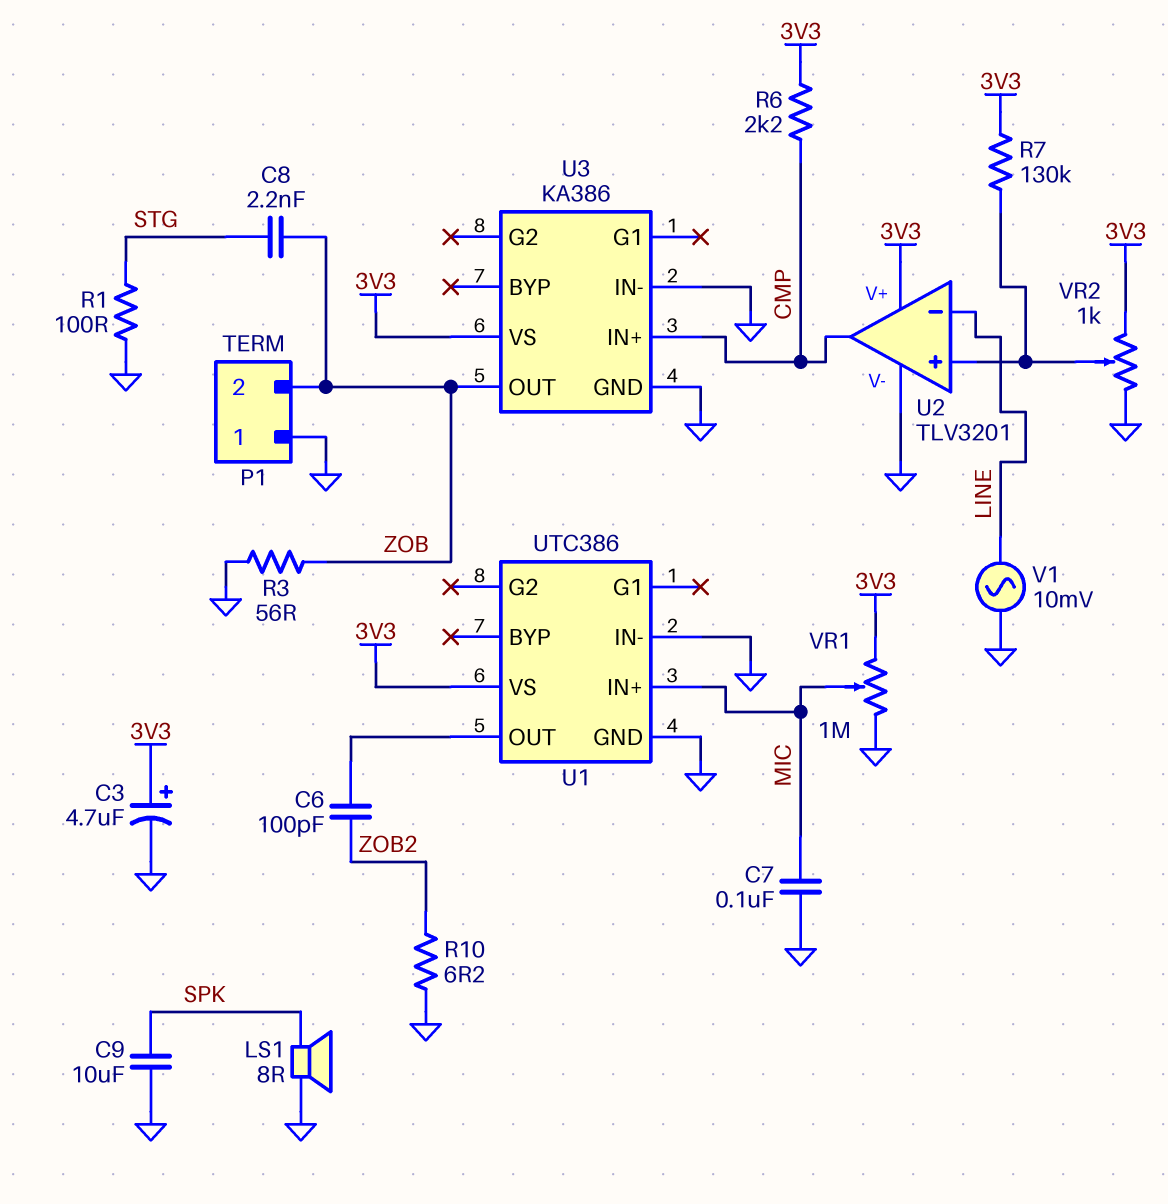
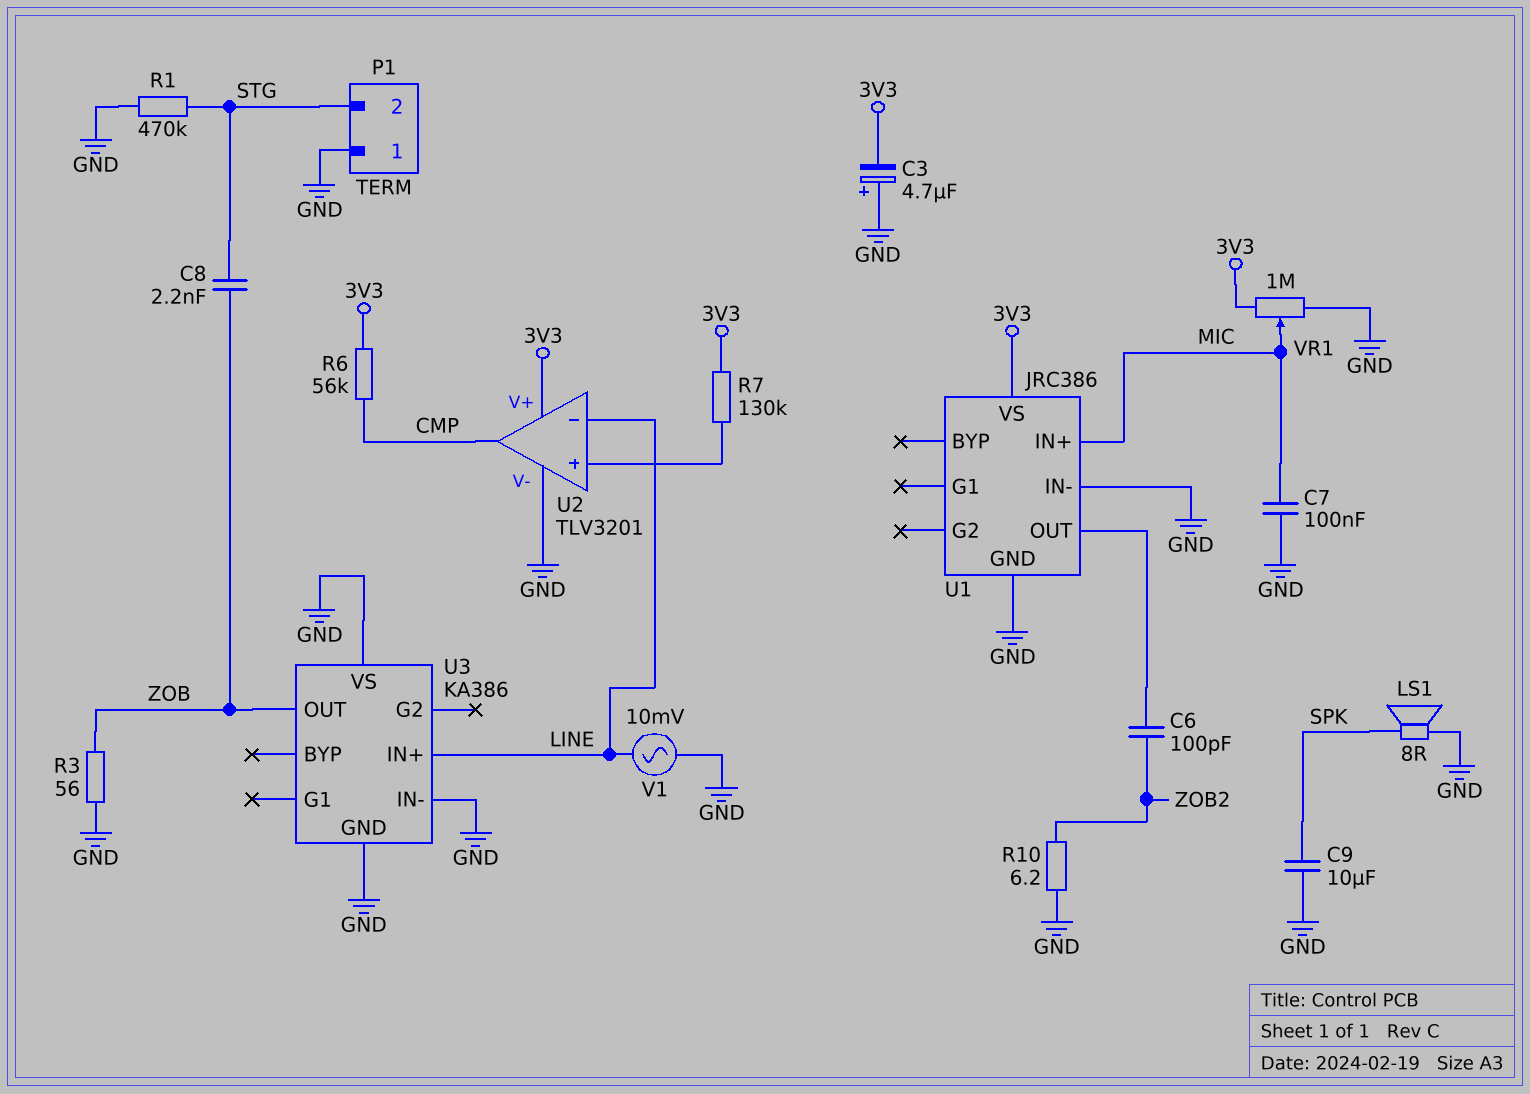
C3: 4.7uF (plus 3V3, minus GND) -> 4.7uF (plus GND, minus 3V3)
P1 pin 2: ZOB -> STG
R1: 100 (GND, STG) -> 470k (GND, STG)
R6: 2.2k (3V3, CMP) -> 56k (3V3, CMP)
U1: UTC386 -> JRC386
U3 pin IN+: CMP -> LINE
U3 pin VS: 3V3 -> GND
VR2: 1k (3V3, GND, wiper U2/in+) -> none

